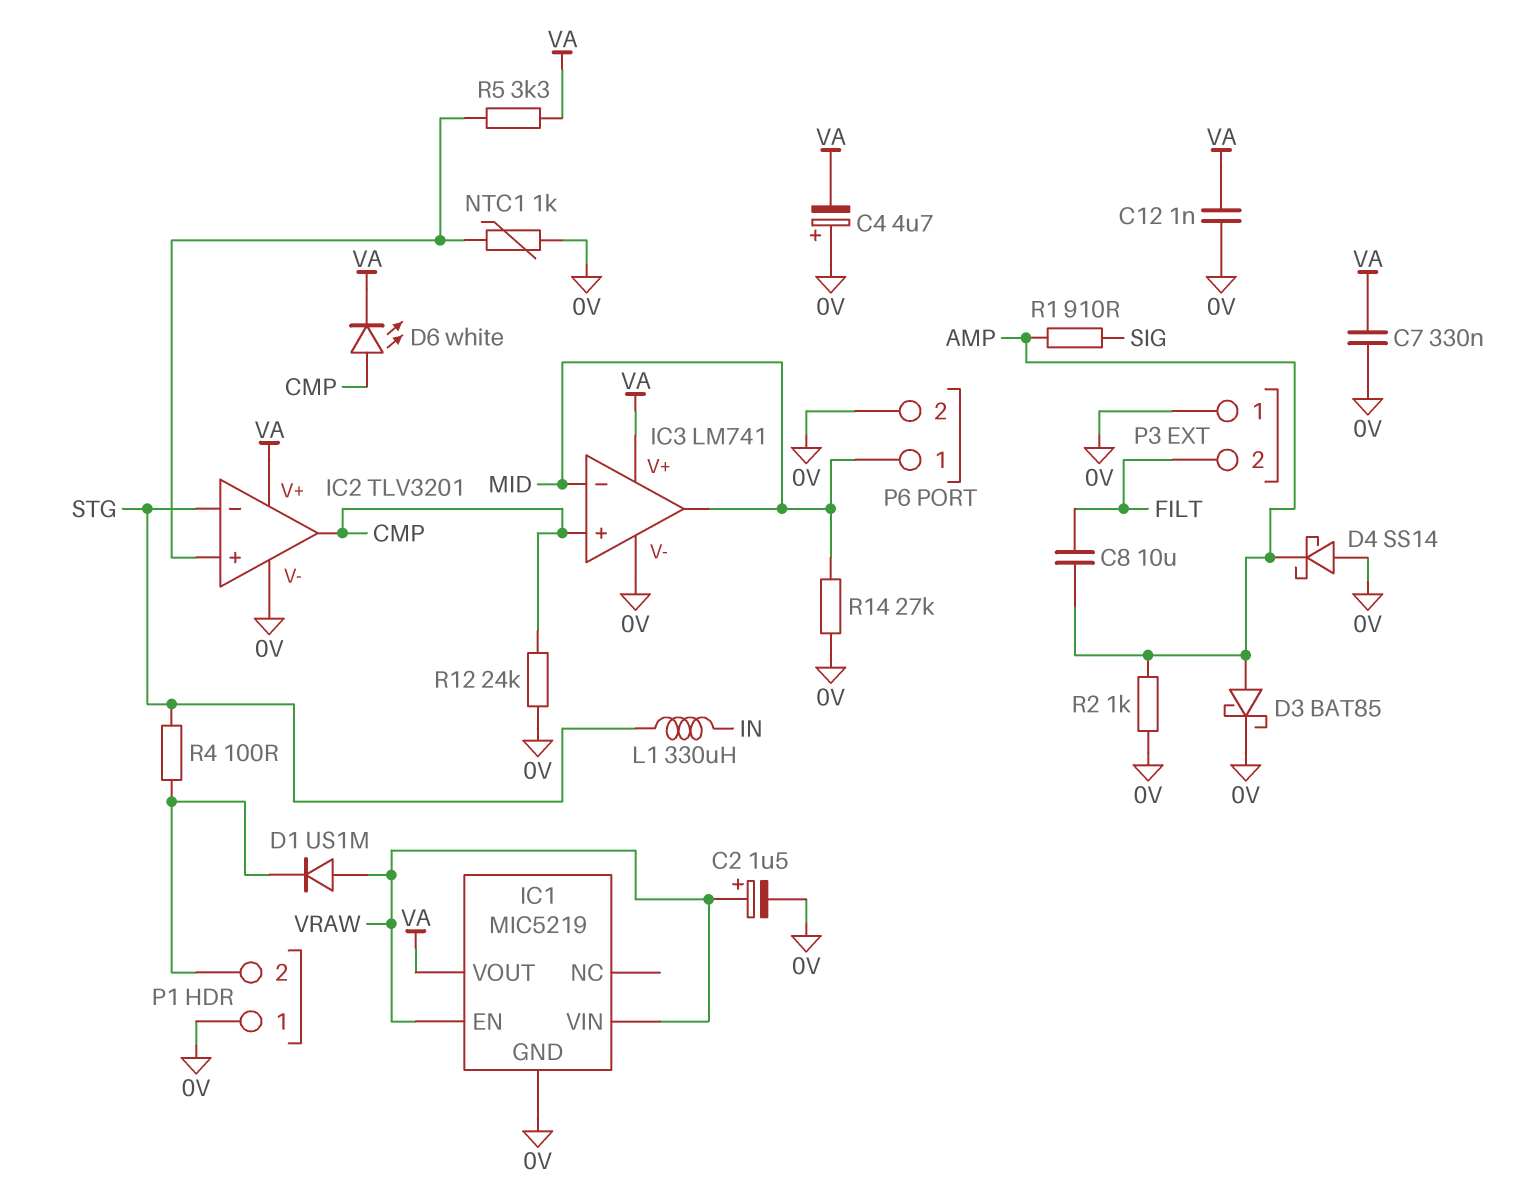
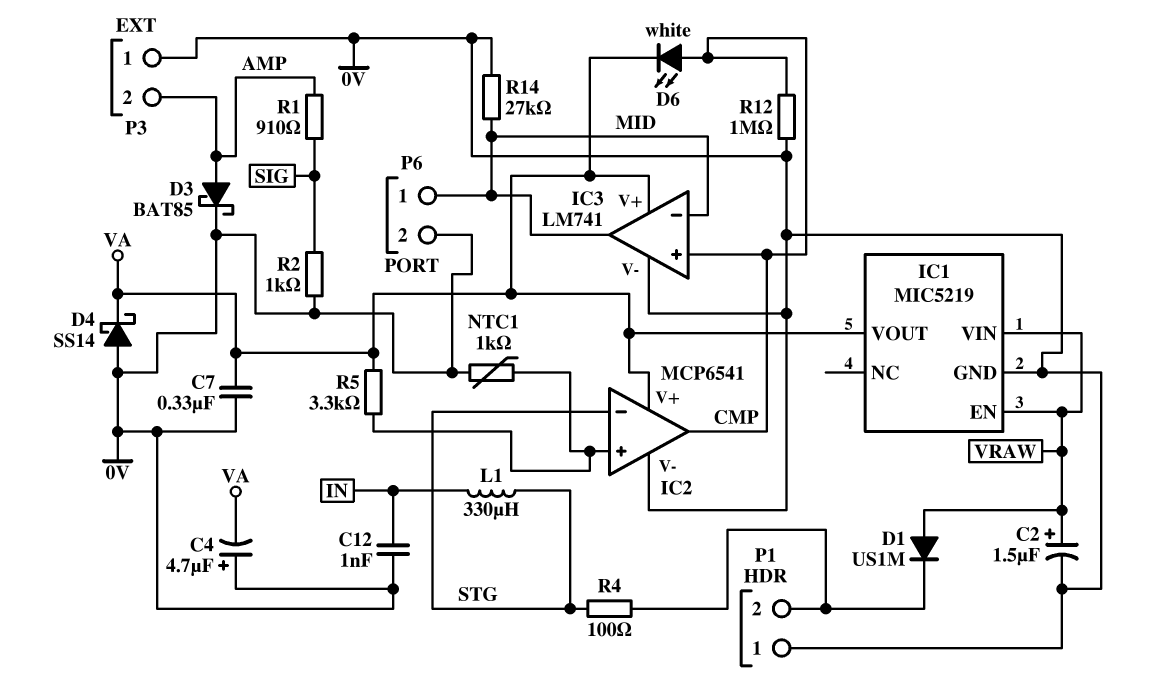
C8: 10uF (AMP, FILT) -> none
C12: 1nF (0V, VA) -> 1nF (0V, IN)
D4: schottky SS14 (A 0V, K AMP) -> schottky SS14 (A 0V, K VA)
IC2: TLV3201 -> MCP6541
P3 pin 2: FILT -> AMP
R2: 1k (0V, AMP) -> 1k (0V, SIG)
R12: 24k (0V, CMP) -> 1M (0V, CMP)

